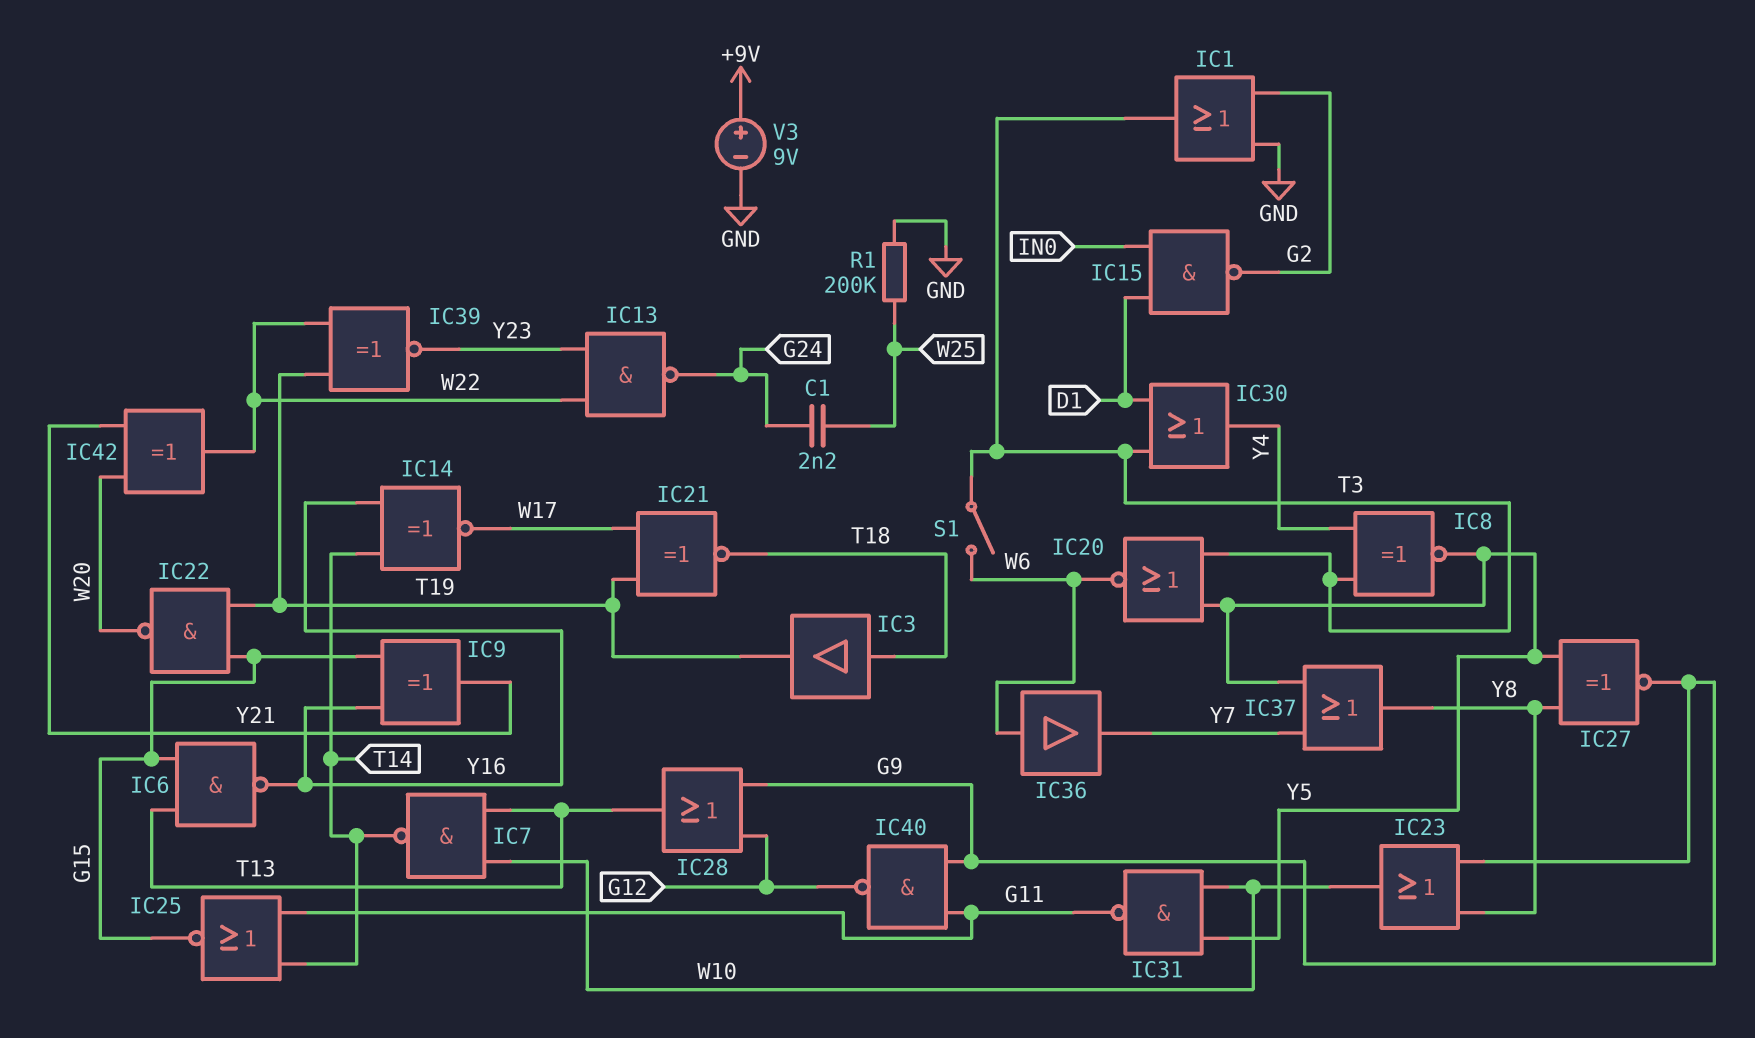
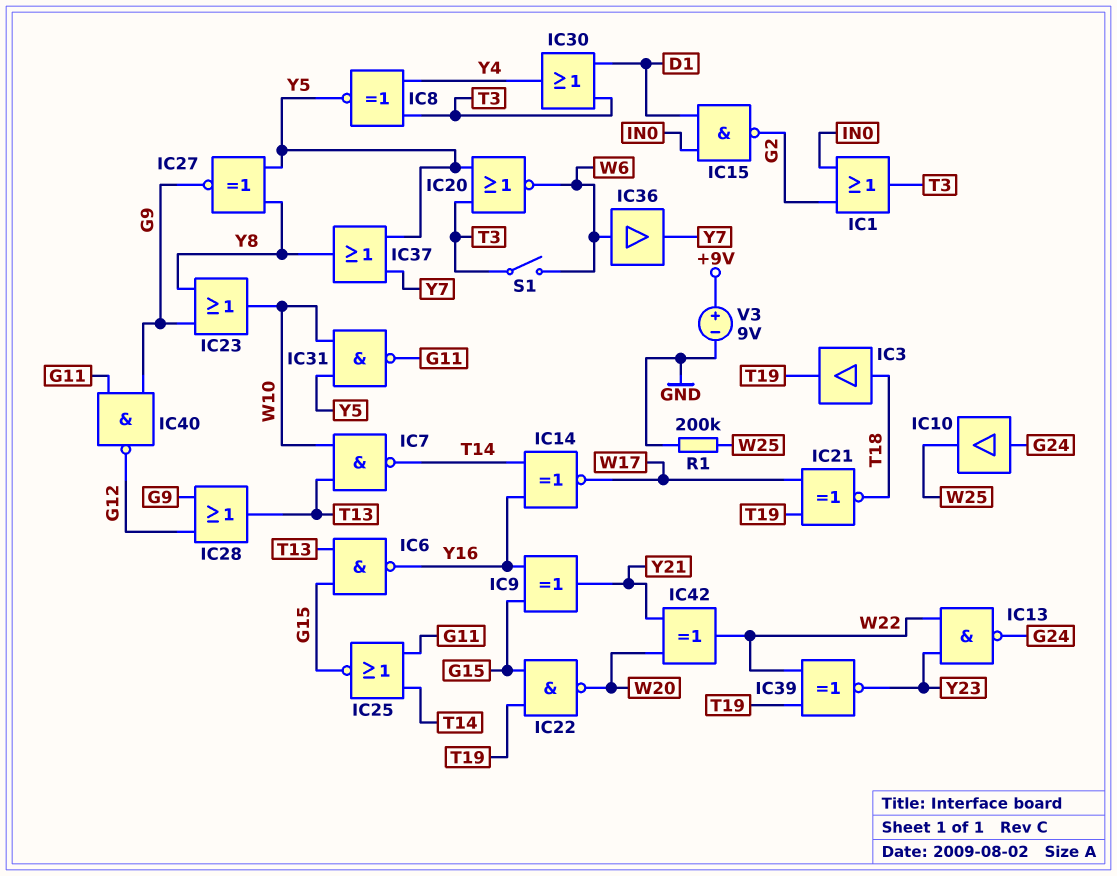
C1: 2.2nF (G24, W25) -> none
IC1: OR (in G2, in GND, out T3) -> OR (in G2, in IN0, out T3)
IC10: none -> buffer (in G24, out W25)

